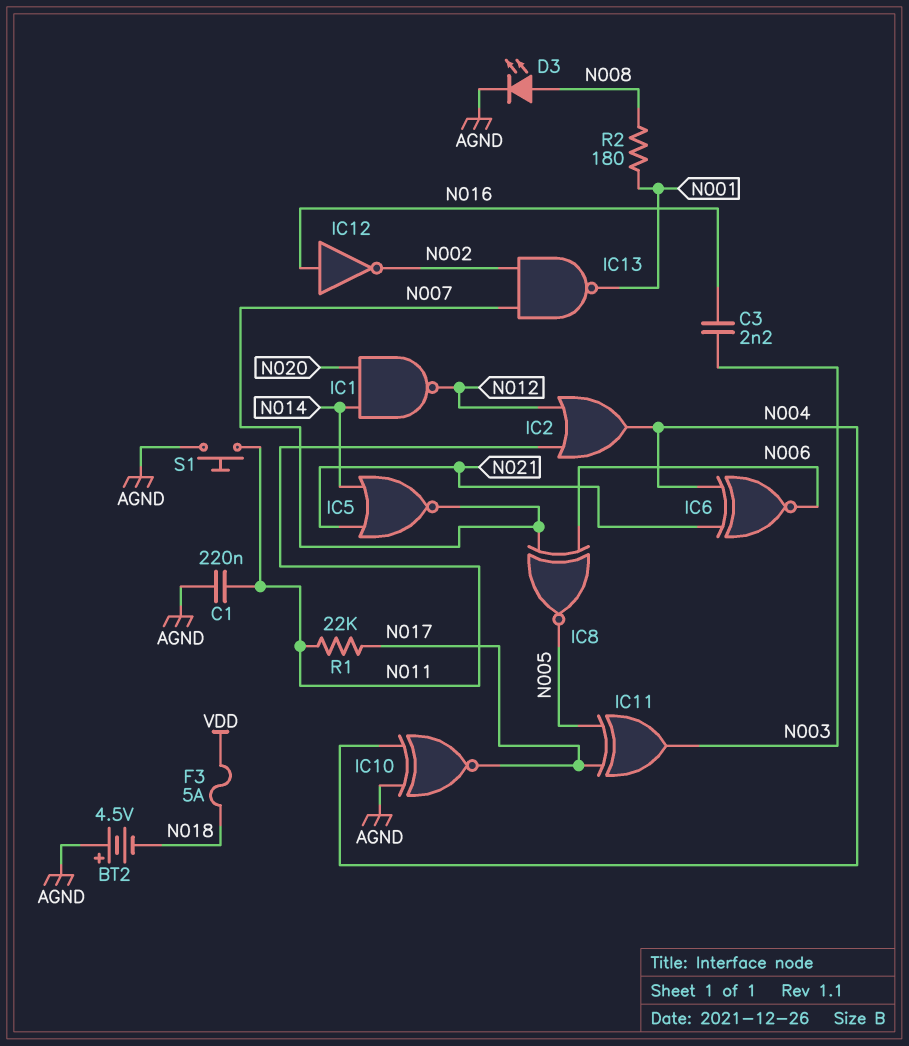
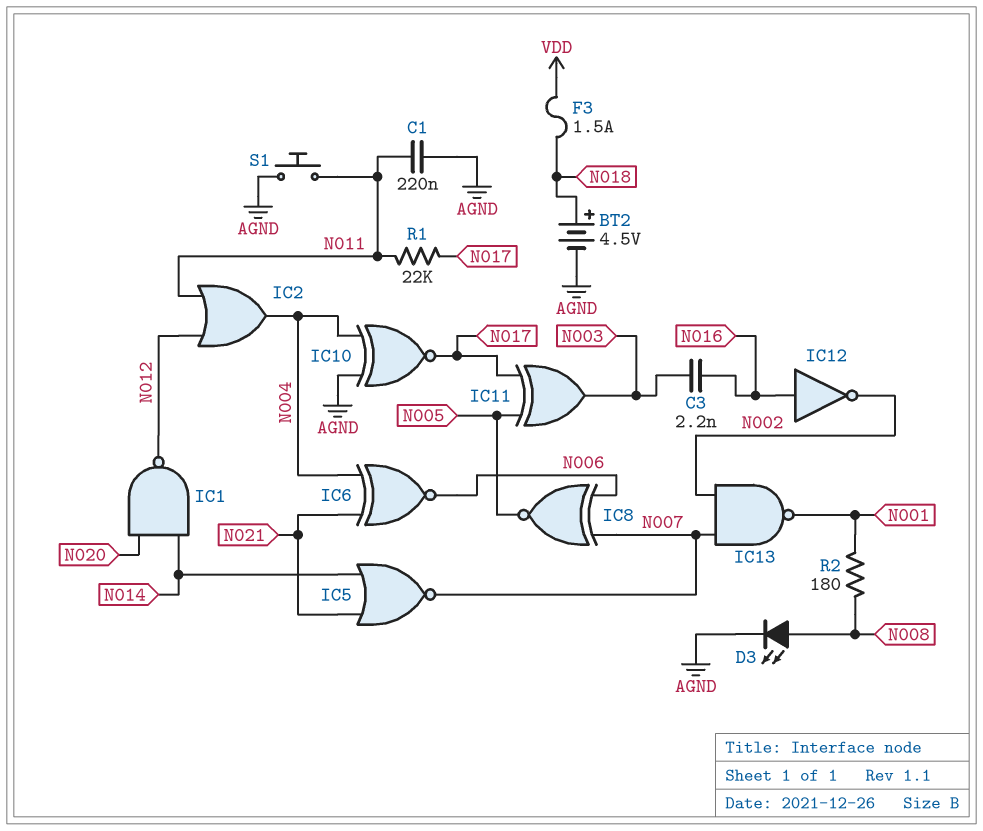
BT2: 4.5V (plus AGND, minus N018) -> 4.5V (plus N018, minus AGND)
F3: 5A (N018, VDD) -> 1.5A (N018, VDD)

